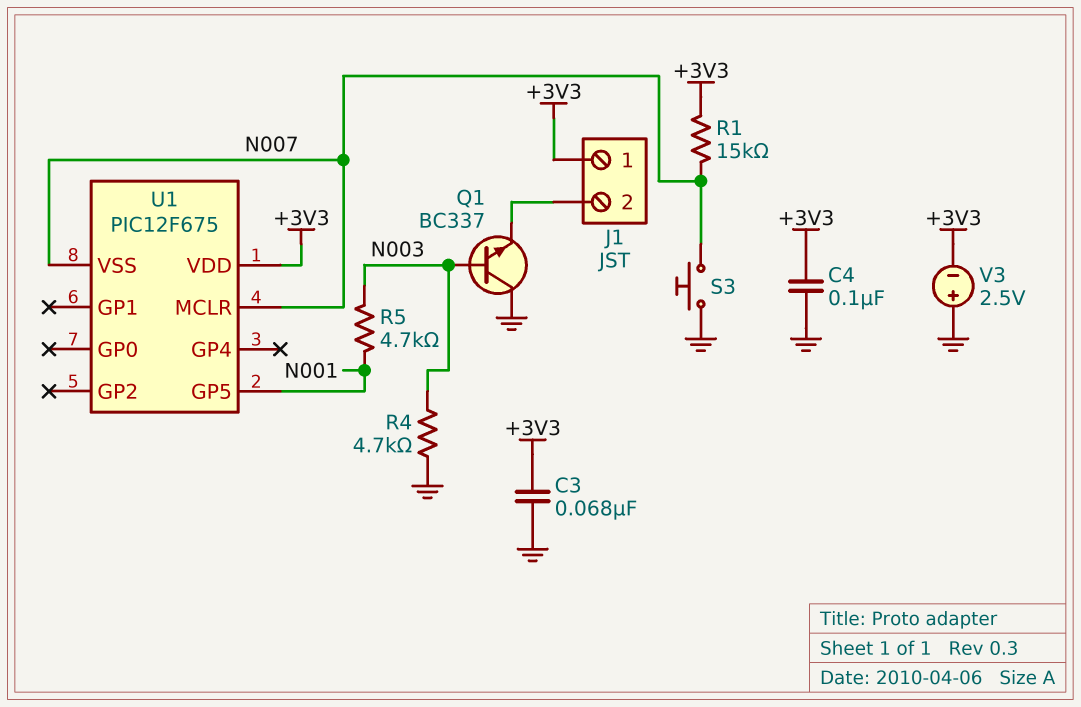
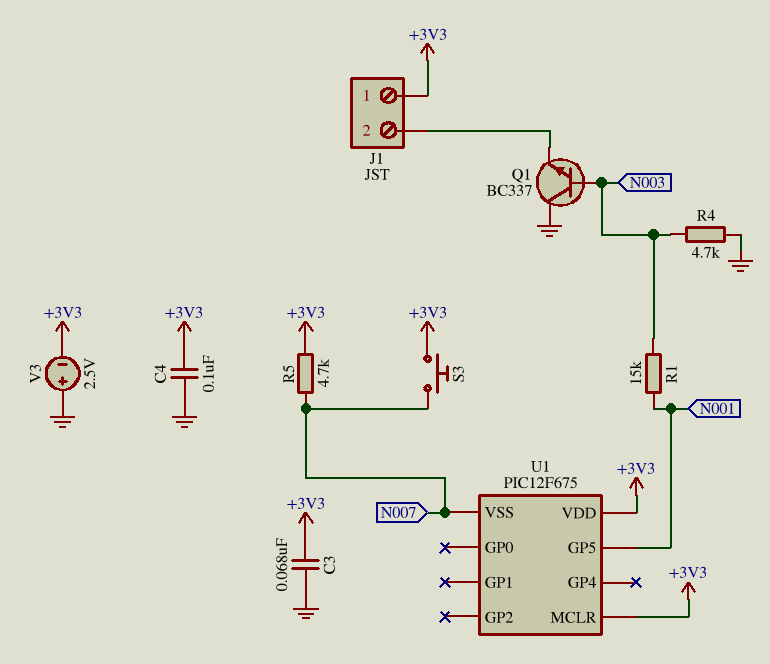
R1: 15k (+3V3, N007) -> 15k (N001, N003)
R5: 4.7k (N001, N003) -> 4.7k (+3V3, N007)
S3: button (GND, N007) -> button (+3V3, N007)
U1 pin MCLR: N007 -> +3V3

